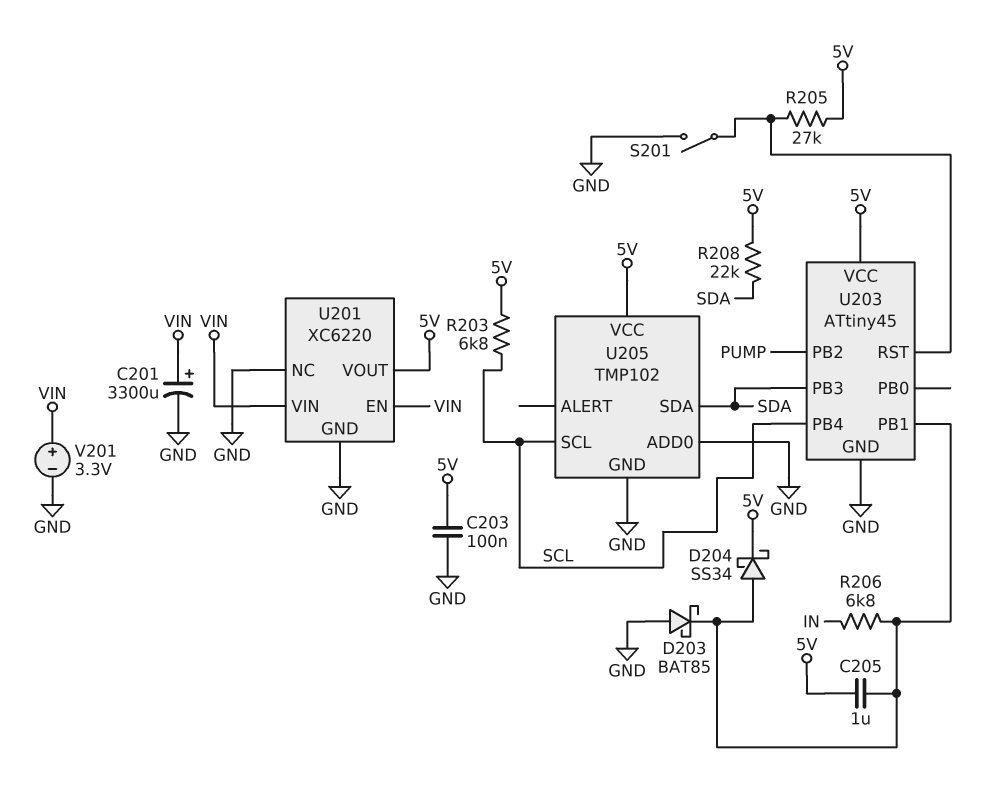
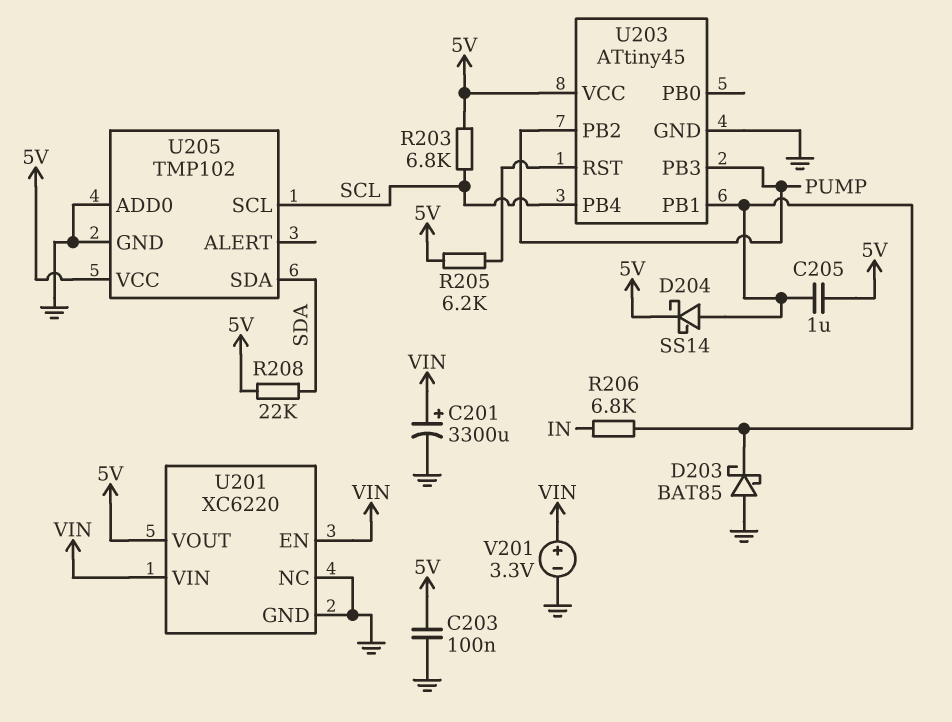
D204: schottky SS34 (A U203/PB1, K 5V) -> schottky SS14 (A U203/PB1, K 5V)
R205: 27k (5V, U203/RST) -> 6.2k (5V, U203/RST)
S201: switch (GND, U203/RST) -> none
U203 pin PB3: SDA -> PUMP

